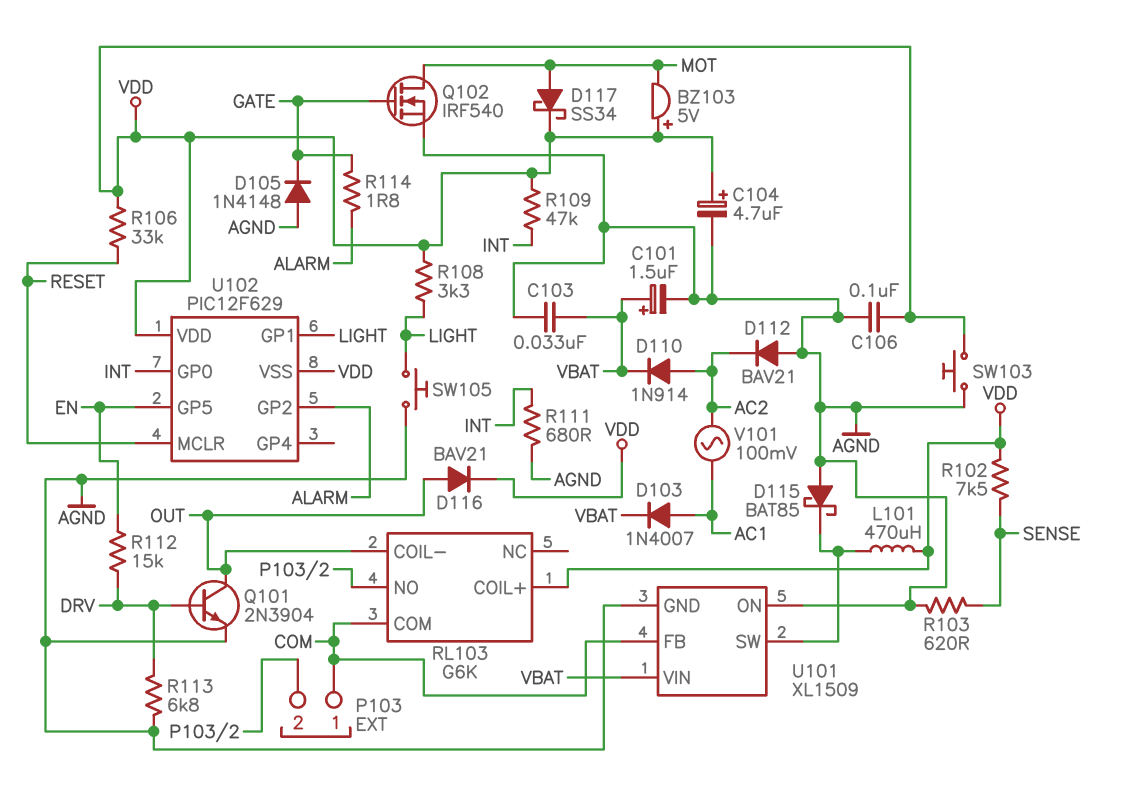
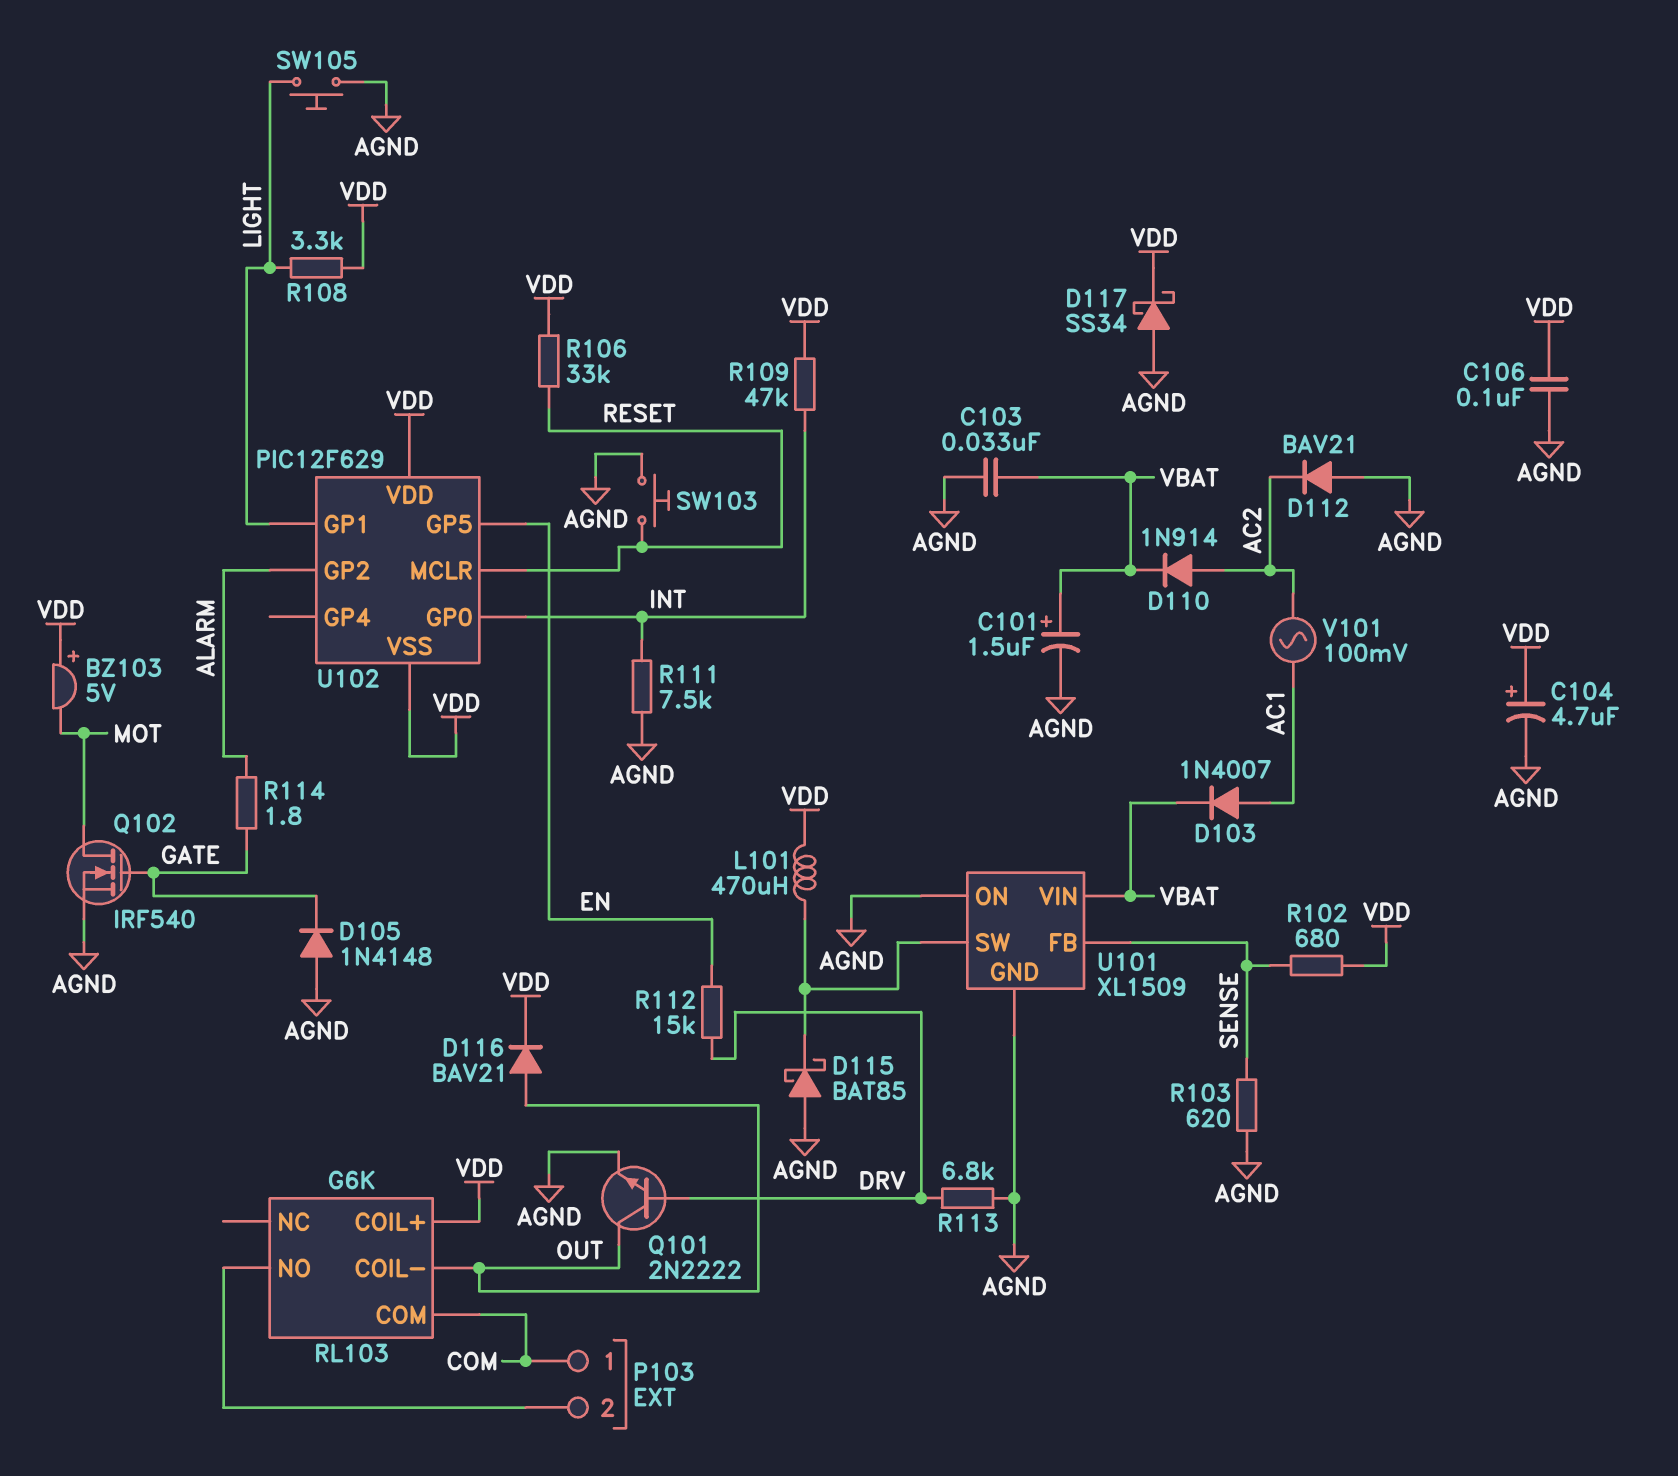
D117: schottky SS34 (A MOT, K VDD) -> schottky SS34 (A AGND, K VDD)
Q101: NPN 2N3904 (B DRV, C OUT, E AGND) -> NPN 2N2222 (B DRV, C OUT, E AGND)
R102: 7.5k (SENSE, VDD) -> 680 (SENSE, VDD)
R111: 680 (AGND, INT) -> 7.5k (AGND, INT)
SW103: button (AGND, VDD) -> button (AGND, RESET)
U101 pin FB: COM -> SENSE

